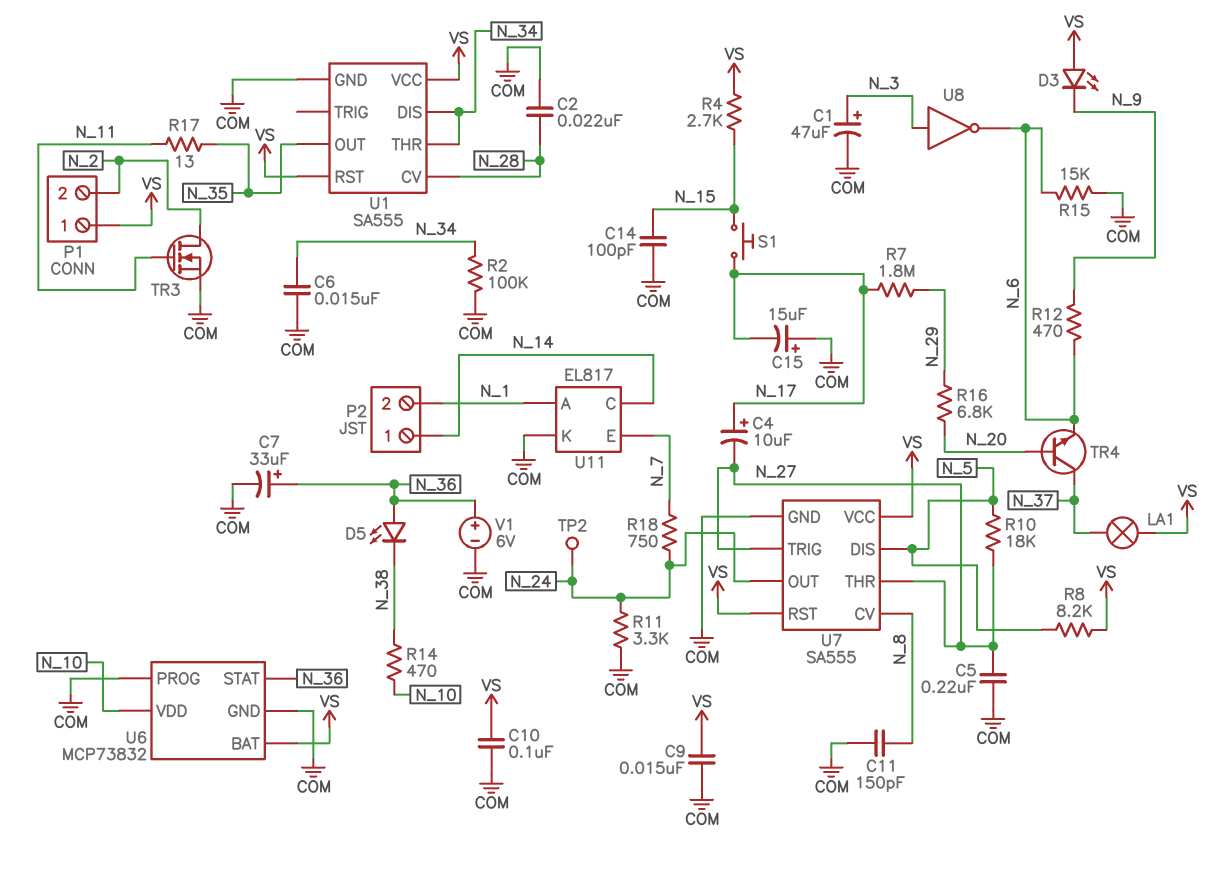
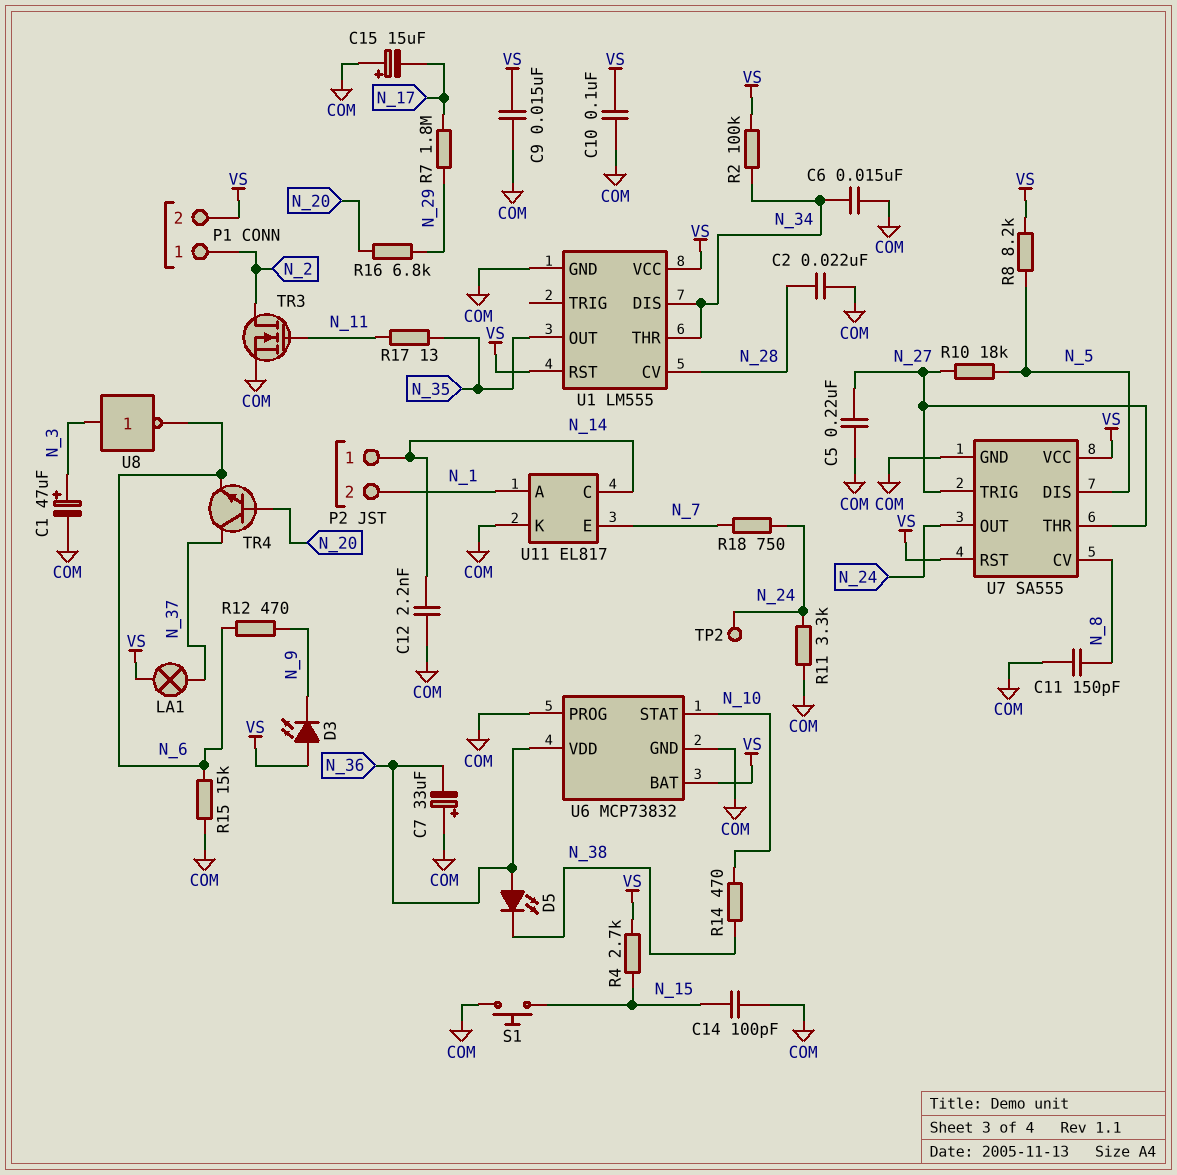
C4: 10uF (plus N_17, minus N_27) -> none
C7: 33uF (plus N_36, minus COM) -> 33uF (plus COM, minus N_36)
C12: none -> 2.2nF (COM, N_14)
P1 pin 1: VS -> N_2
P1 pin 2: N_2 -> VS
R2: 100k (COM, N_34) -> 100k (N_34, VS)
S1: button (N_15, N_17) -> button (COM, N_15)
U1: SA555 -> LM555
U6 pin STAT: N_36 -> N_10
U6 pin VDD: N_10 -> N_36
V1: 6V (plus N_36, minus COM) -> none

